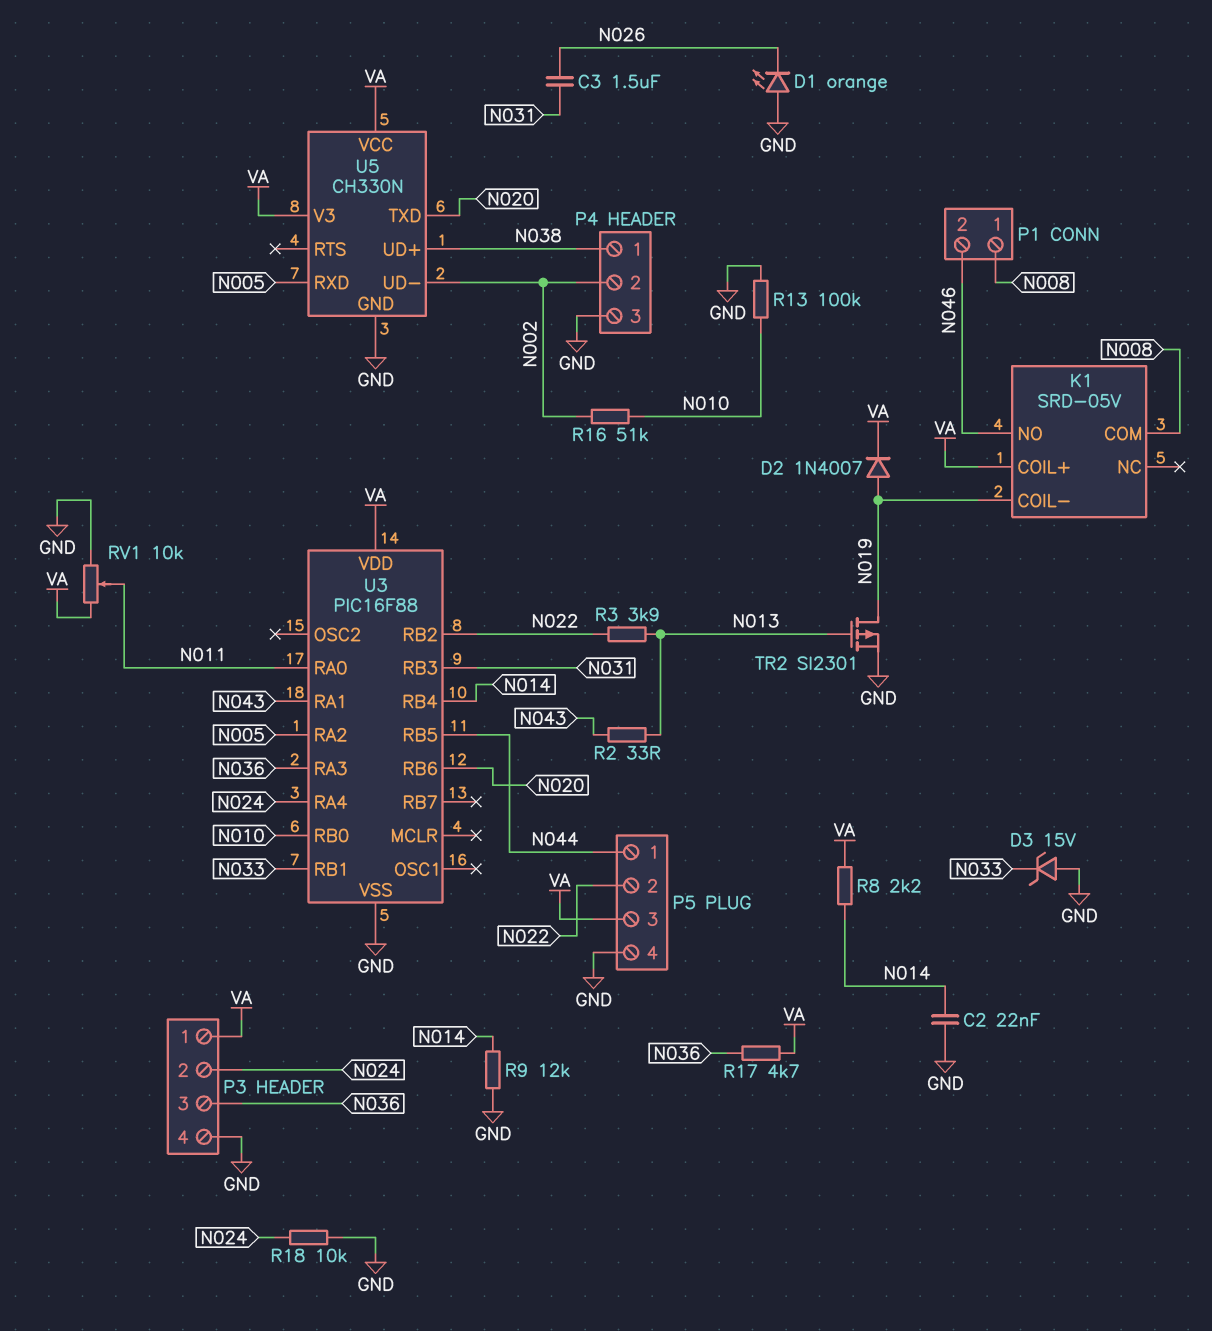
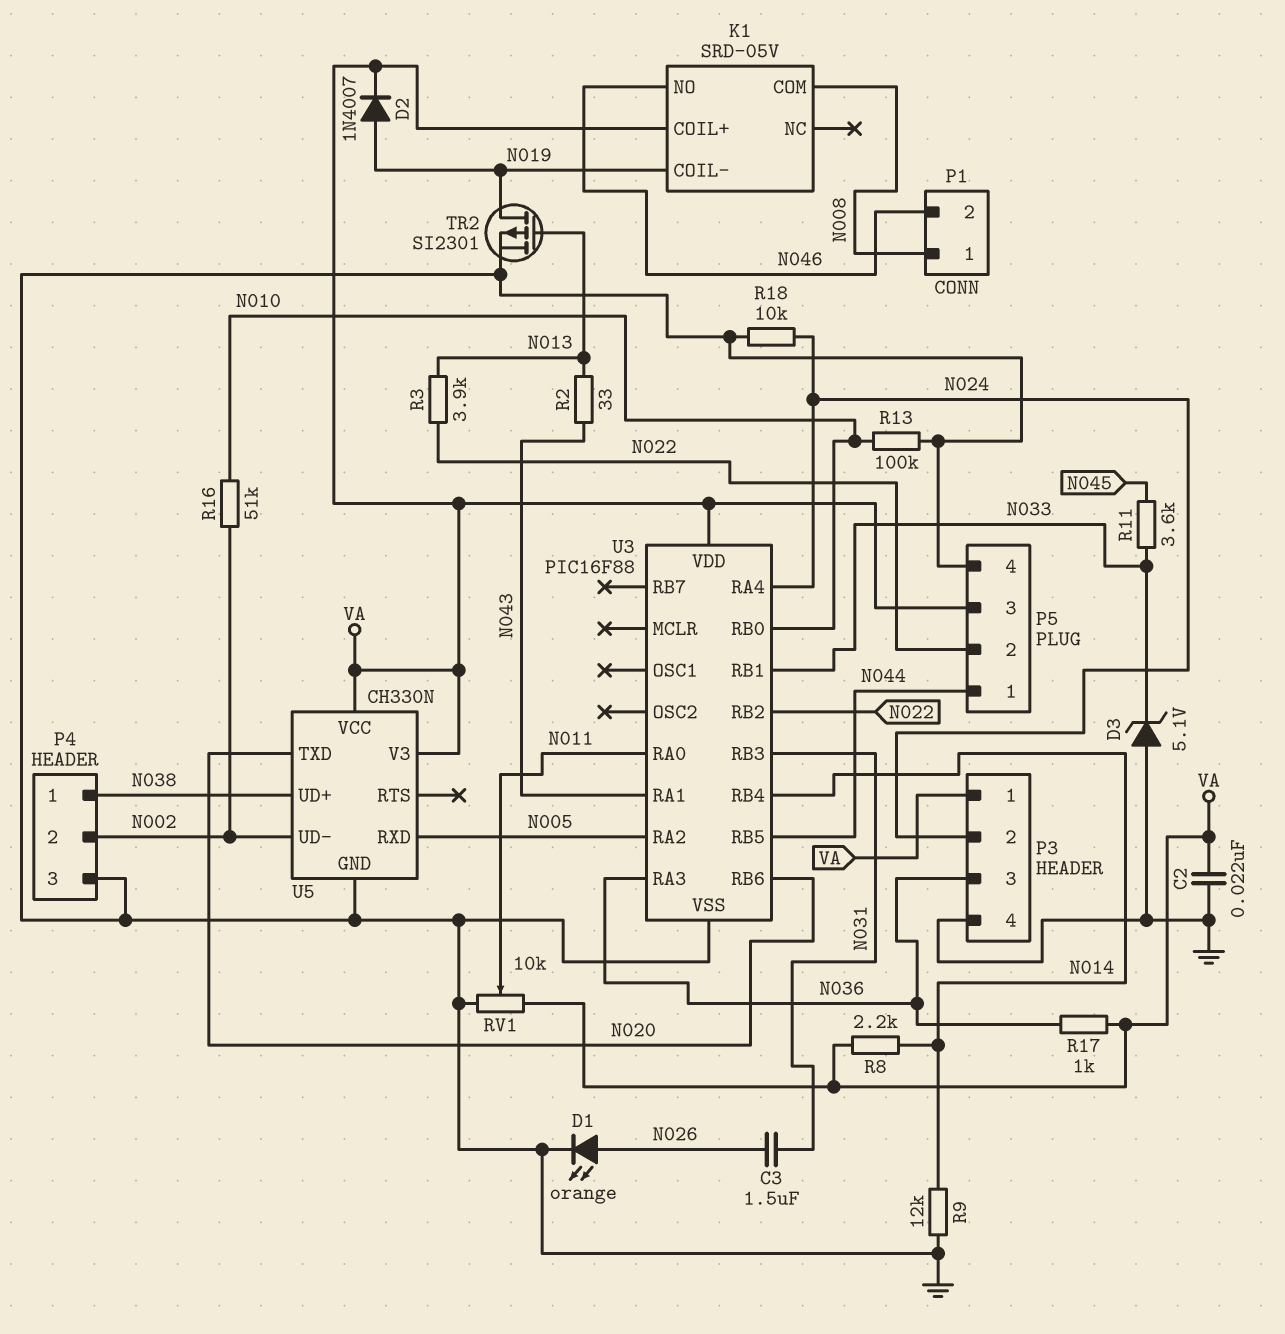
C2: 22nF (GND, N014) -> 22nF (GND, VA)
D1: LED orange (A GND, K N026) -> LED orange (A N026, K GND)
D3: zener 15V (A GND, K N033) -> zener 5.1V (A GND, K N033)
R11: none -> 3.6k (N033, N045)
R17: 4.7k (N036, VA) -> 1k (N036, VA)

